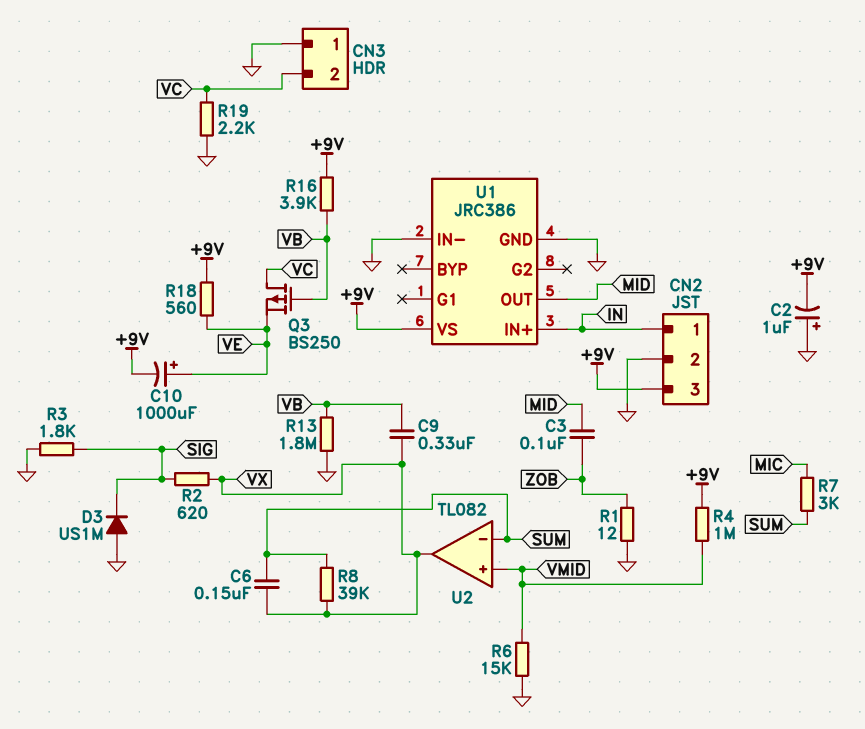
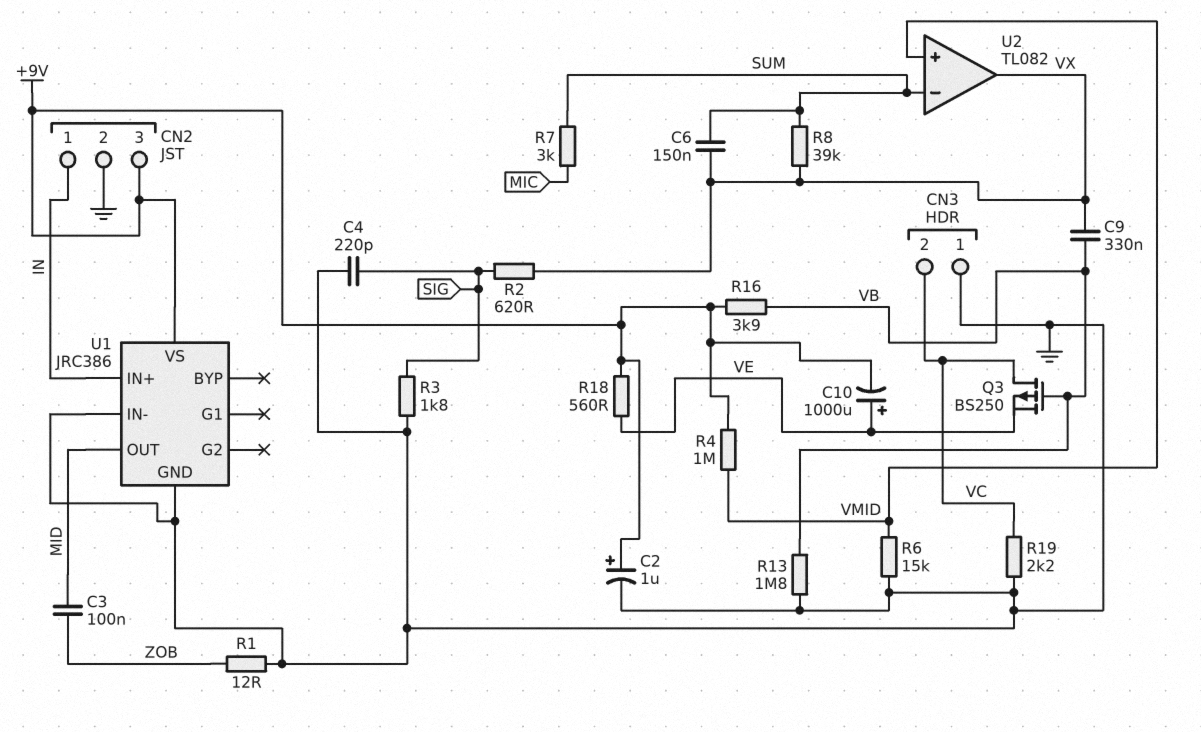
C2: 1uF (plus GND, minus +9V) -> 1uF (plus +9V, minus GND)
C4: none -> 220pF (GND, SIG)
D3: diode US1M (A GND, K SIG) -> none

